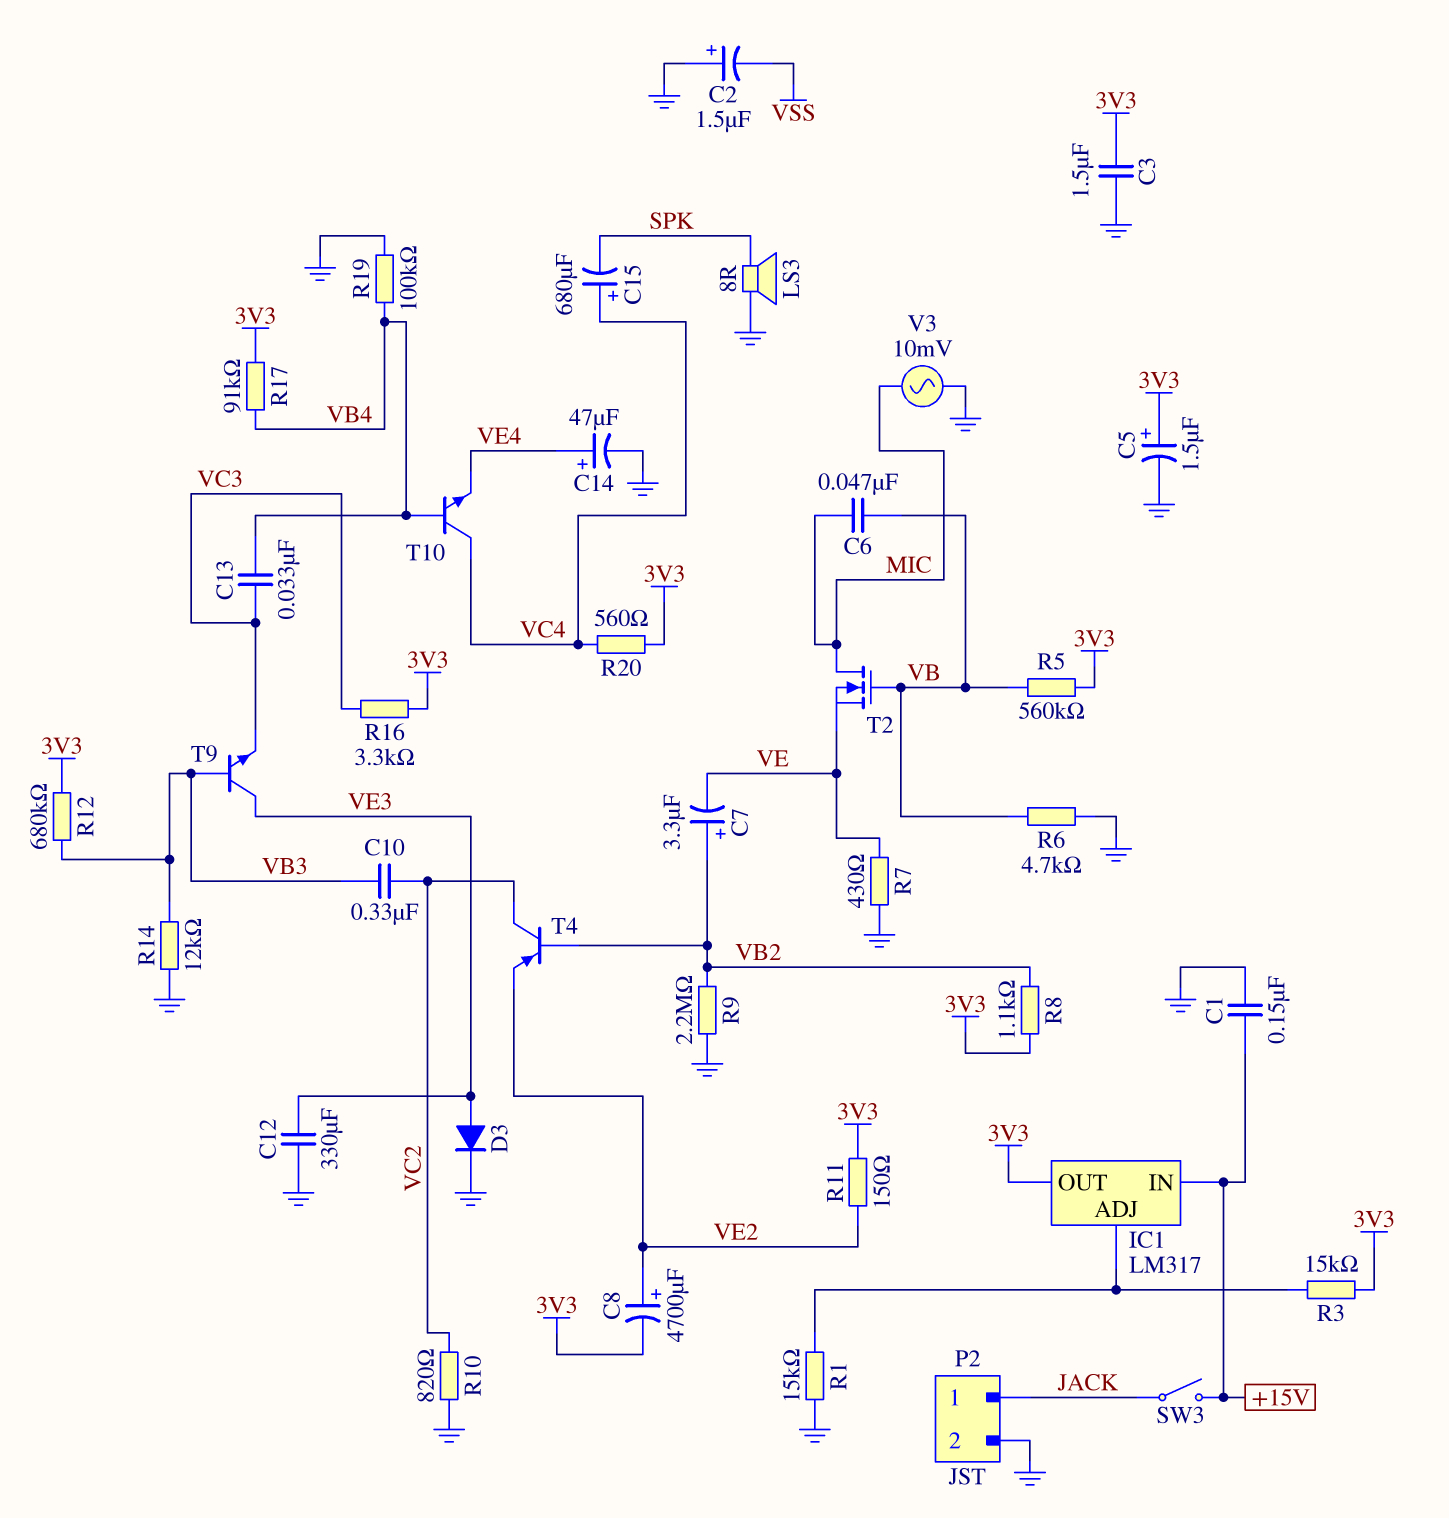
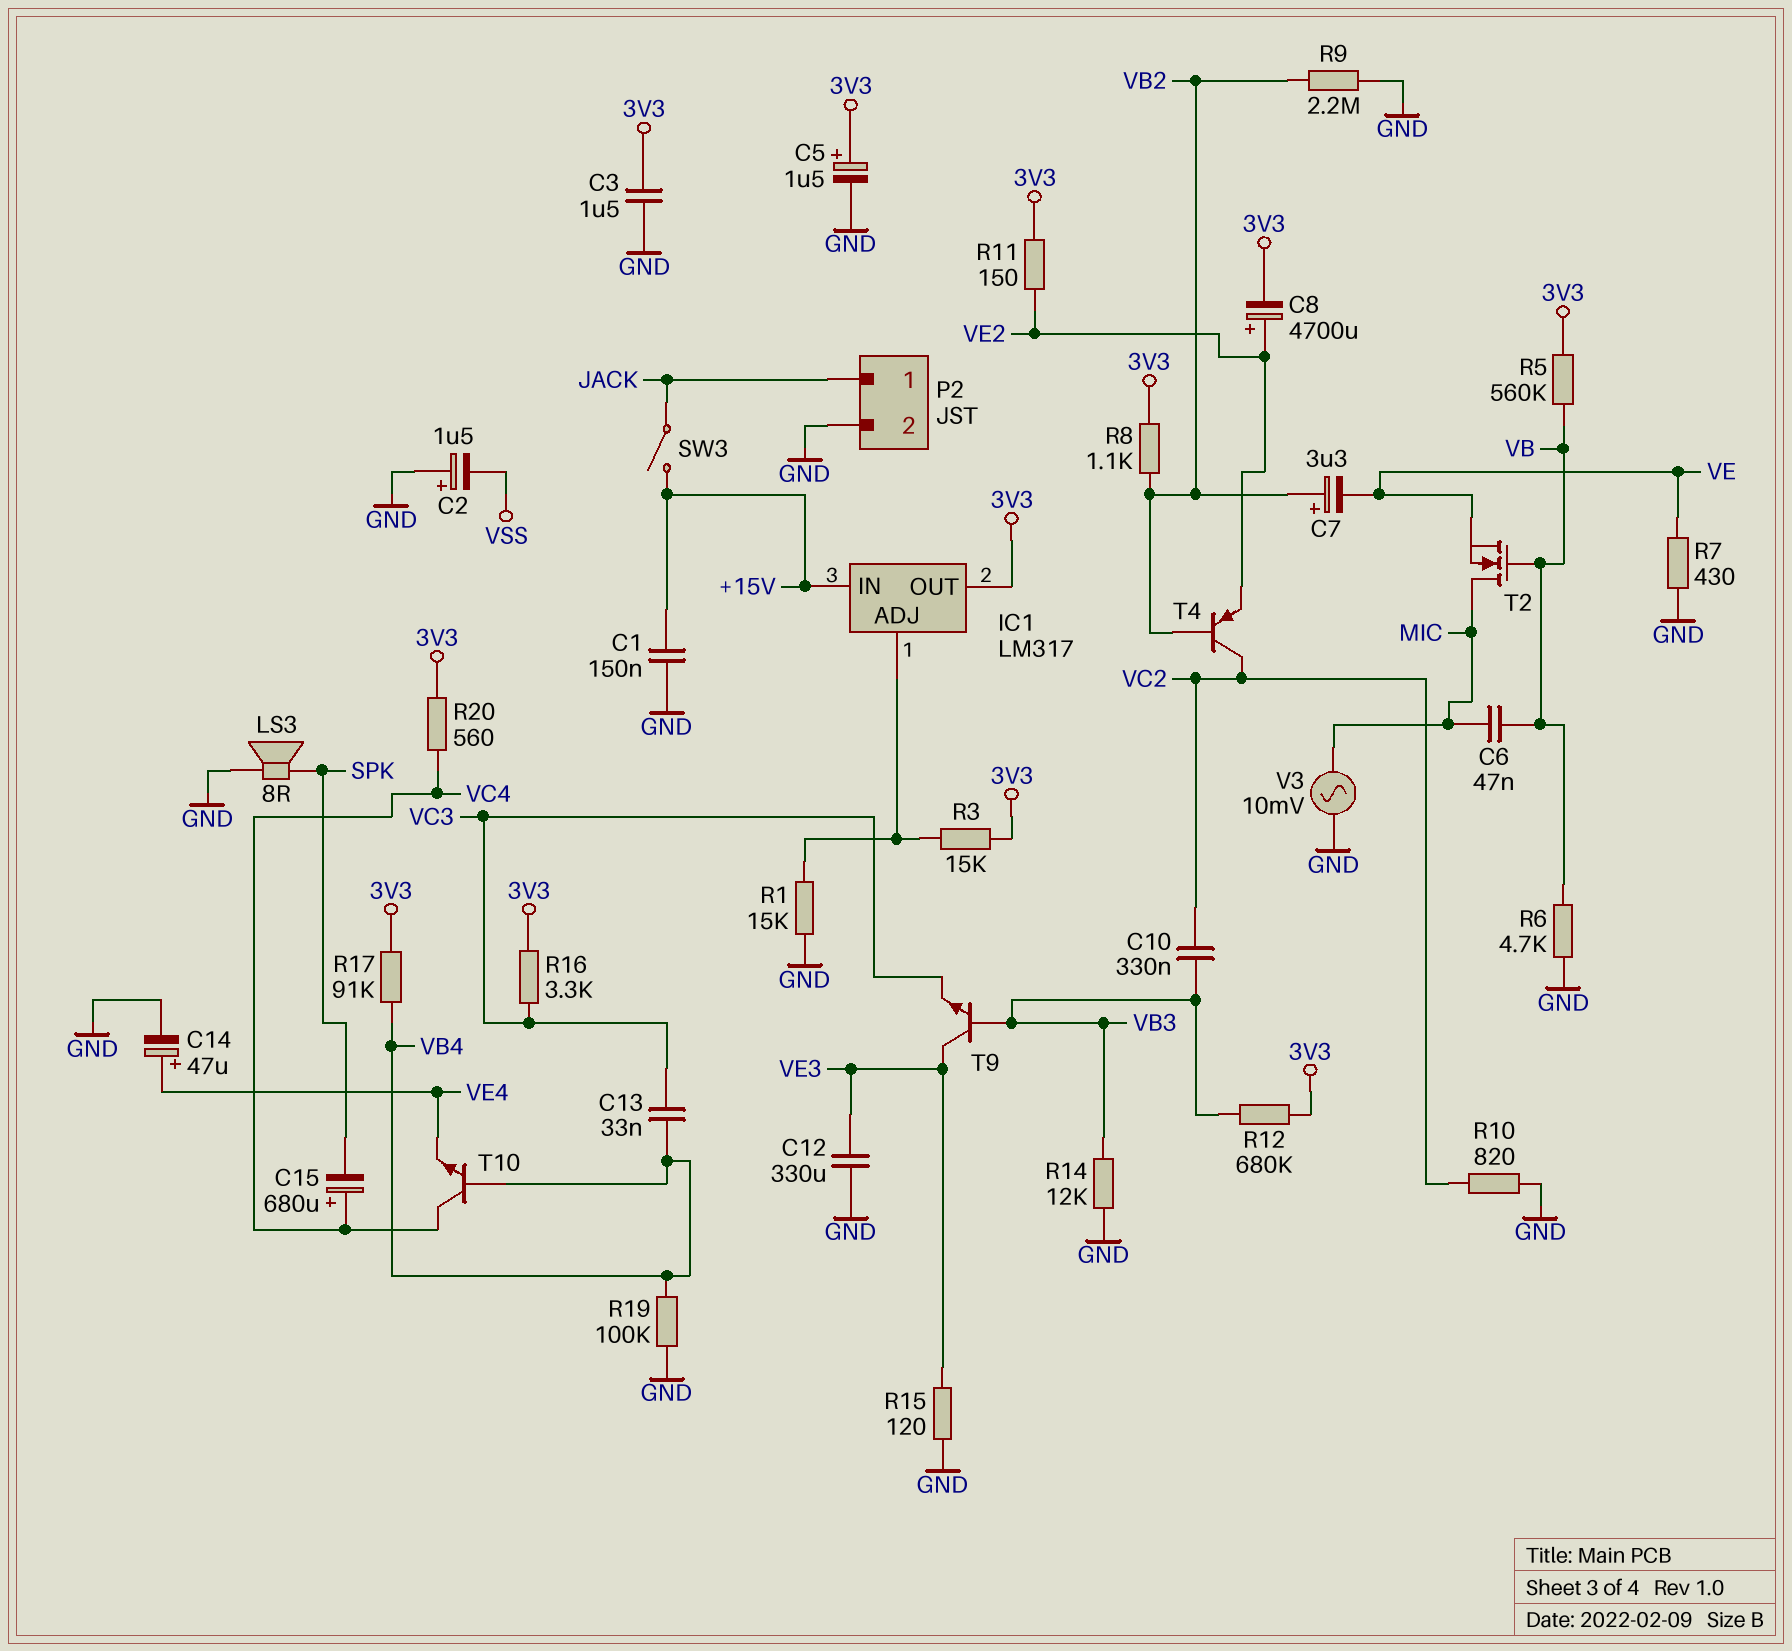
D3: diode (A VE3, K GND) -> none
R15: none -> 120 (GND, VE3)

